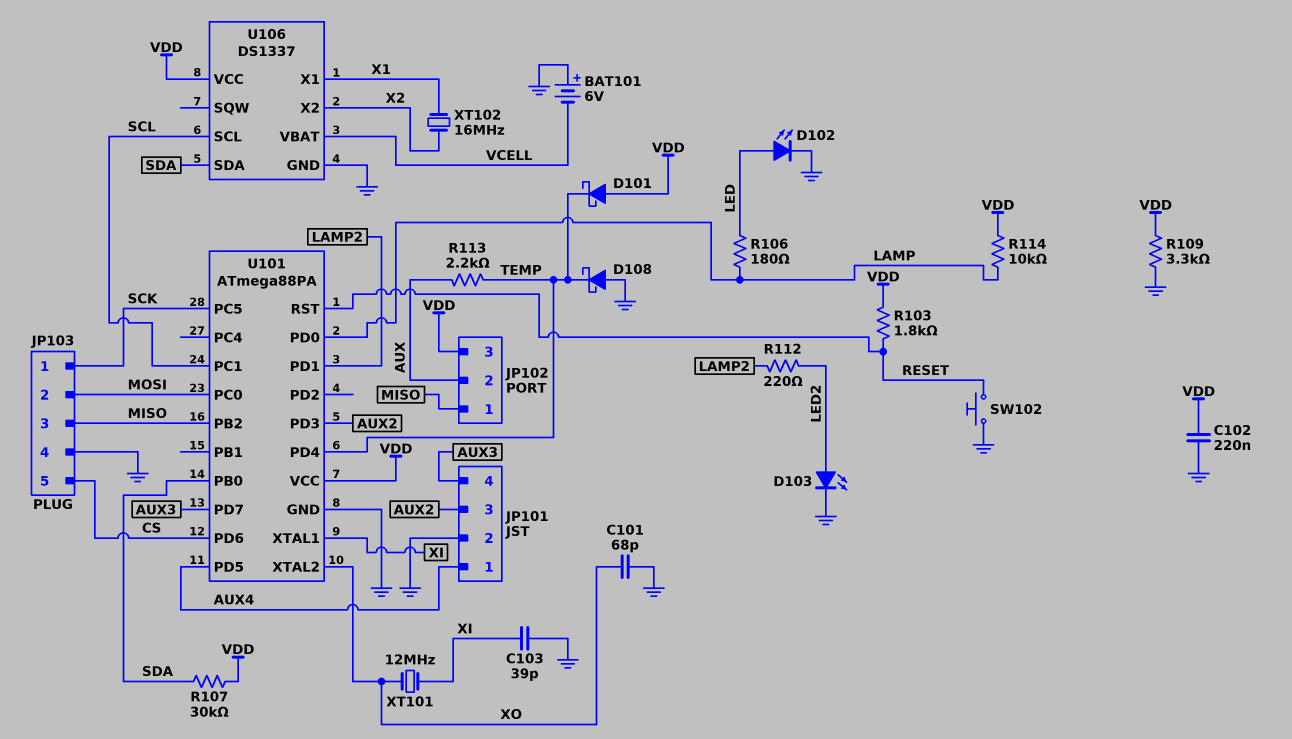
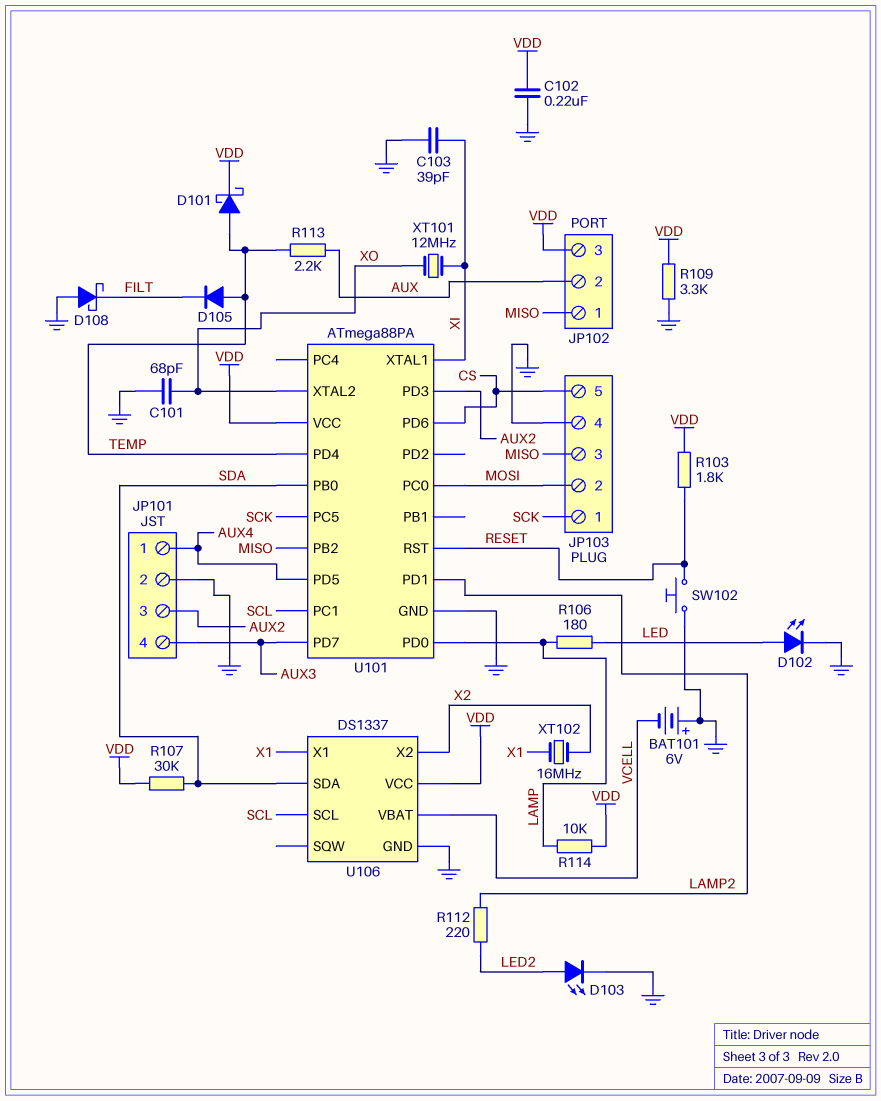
D101: schottky (A VDD, K TEMP) -> schottky (A TEMP, K VDD)
D105: none -> diode (A TEMP, K FILT)
D108: schottky (A GND, K TEMP) -> schottky (A GND, K FILT)

